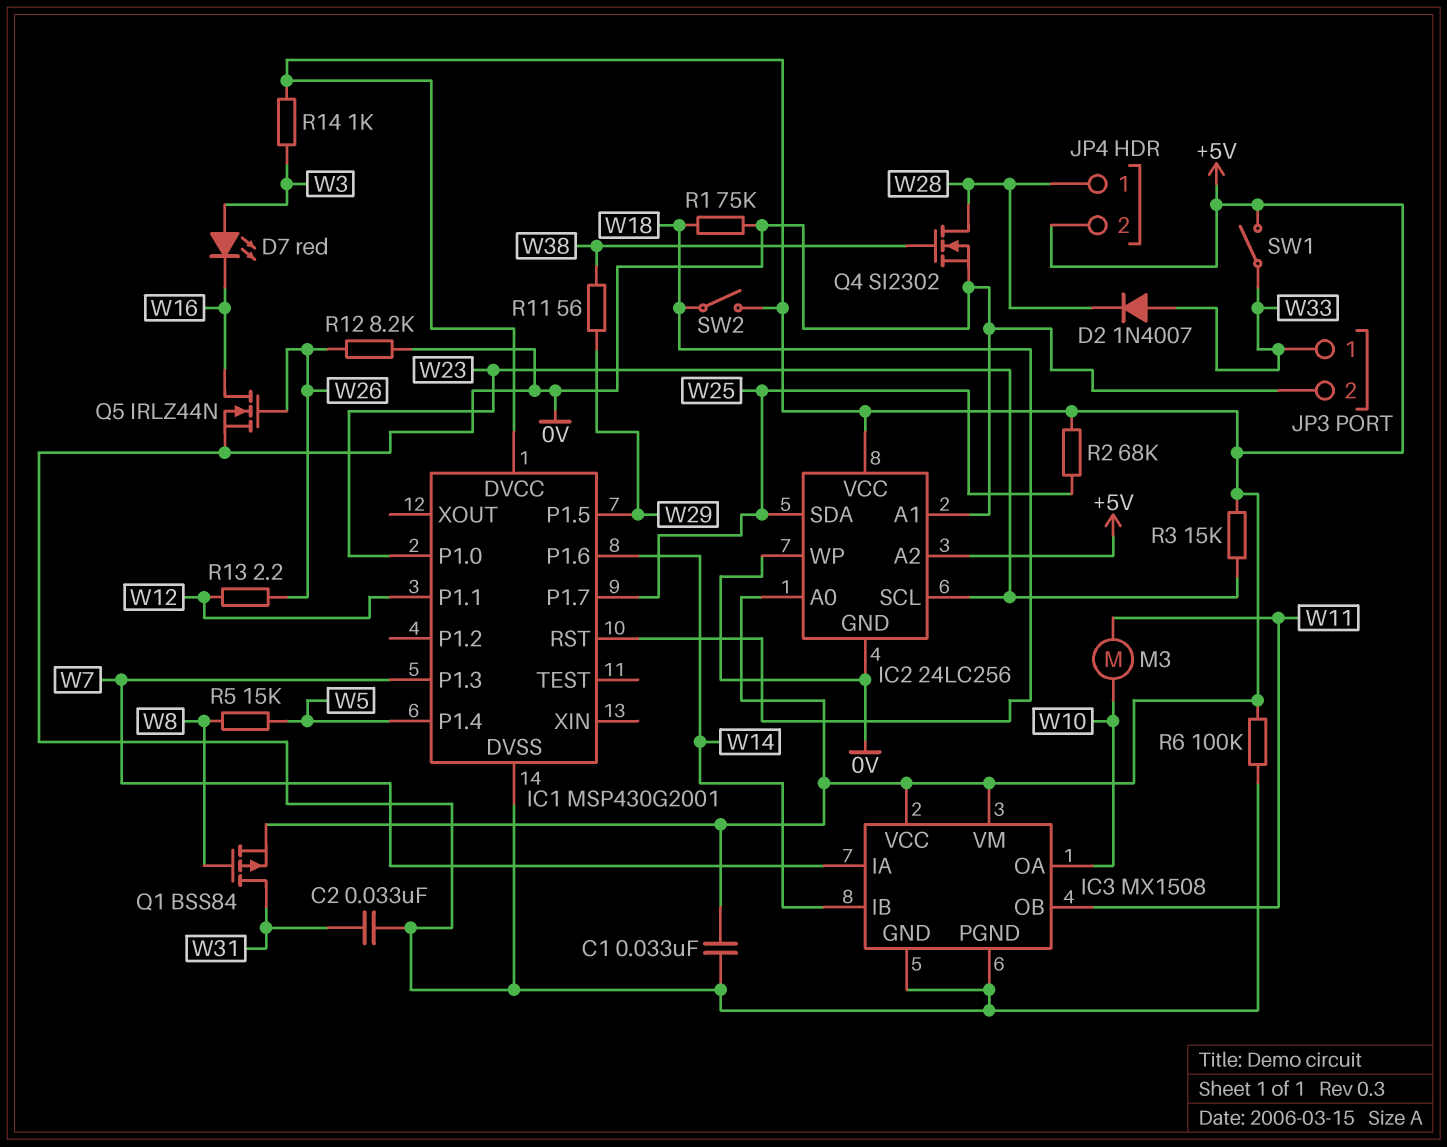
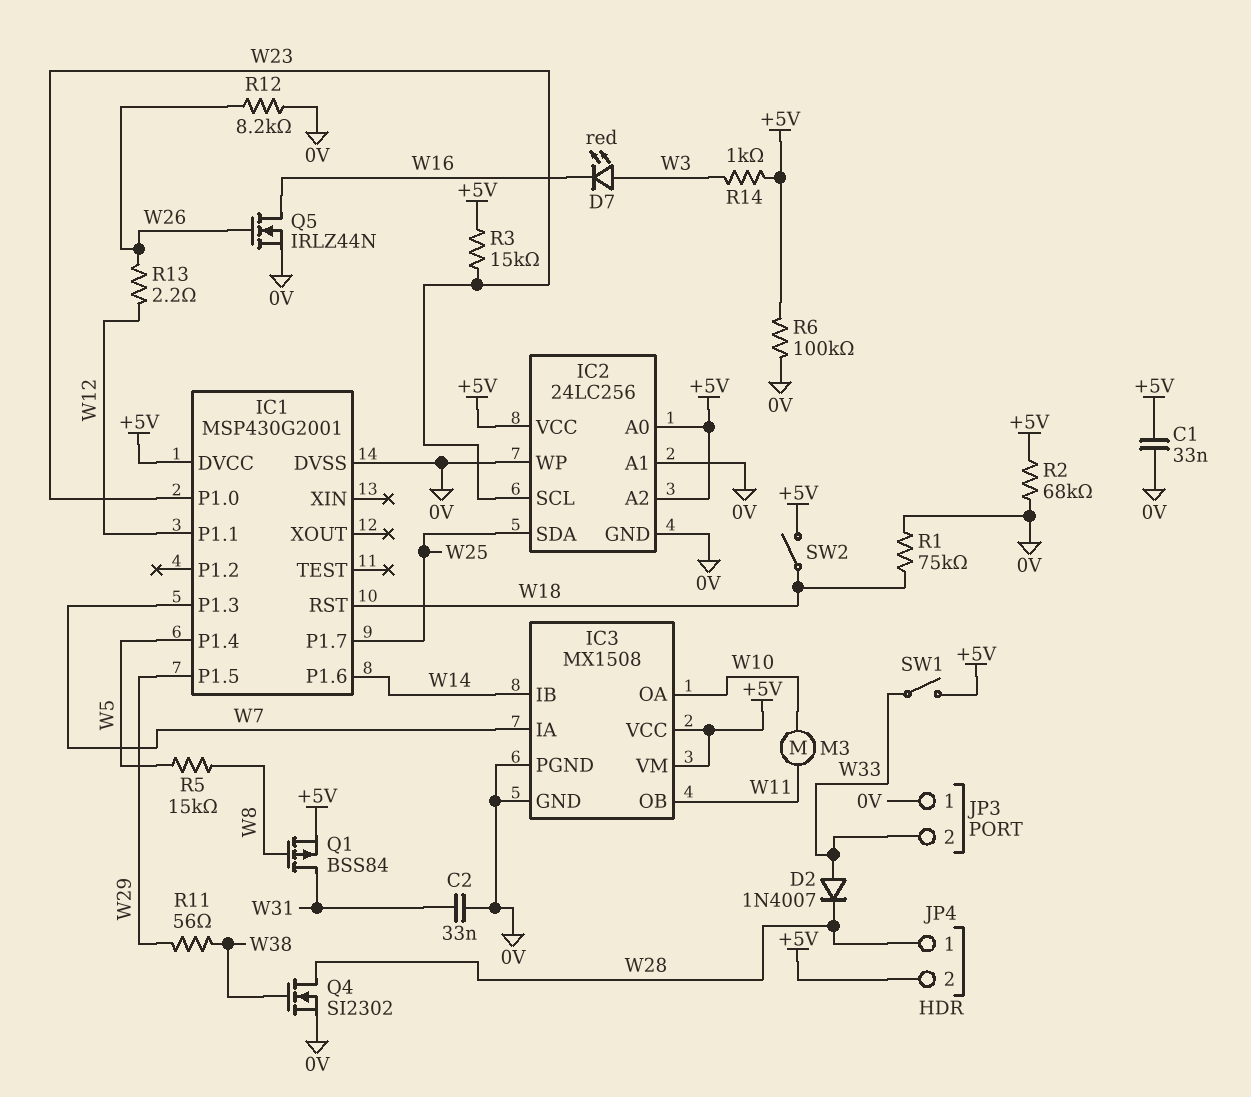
JP3 pin 1: W33 -> 0V
JP3 pin 2: 0V -> W33
R2: 68k (+5V, W25) -> 68k (+5V, 0V)

